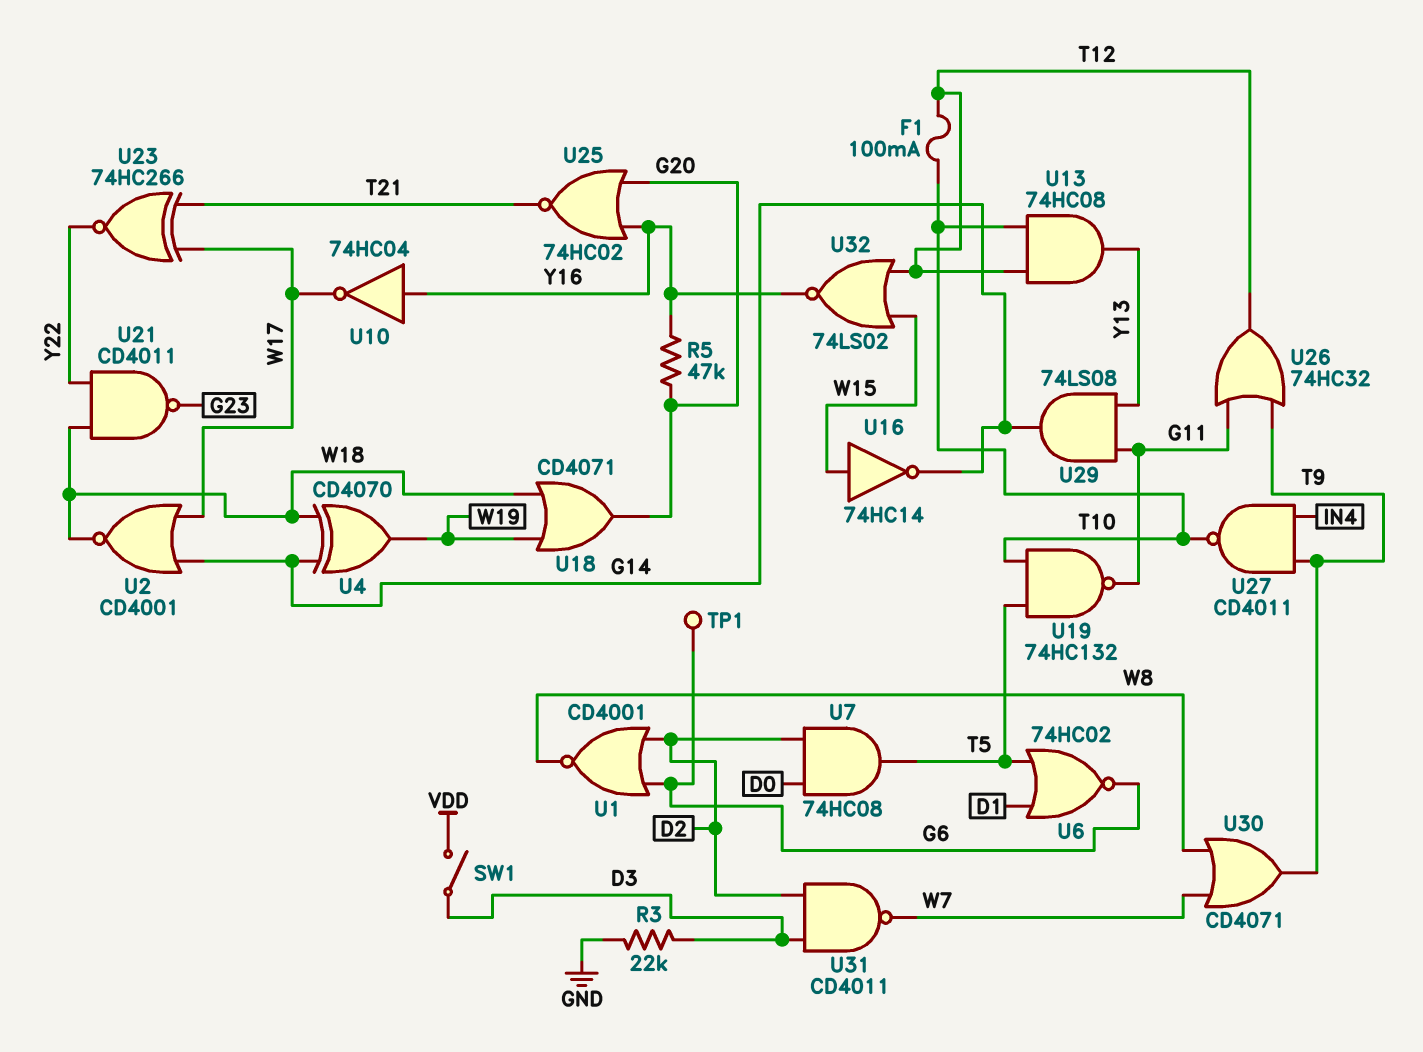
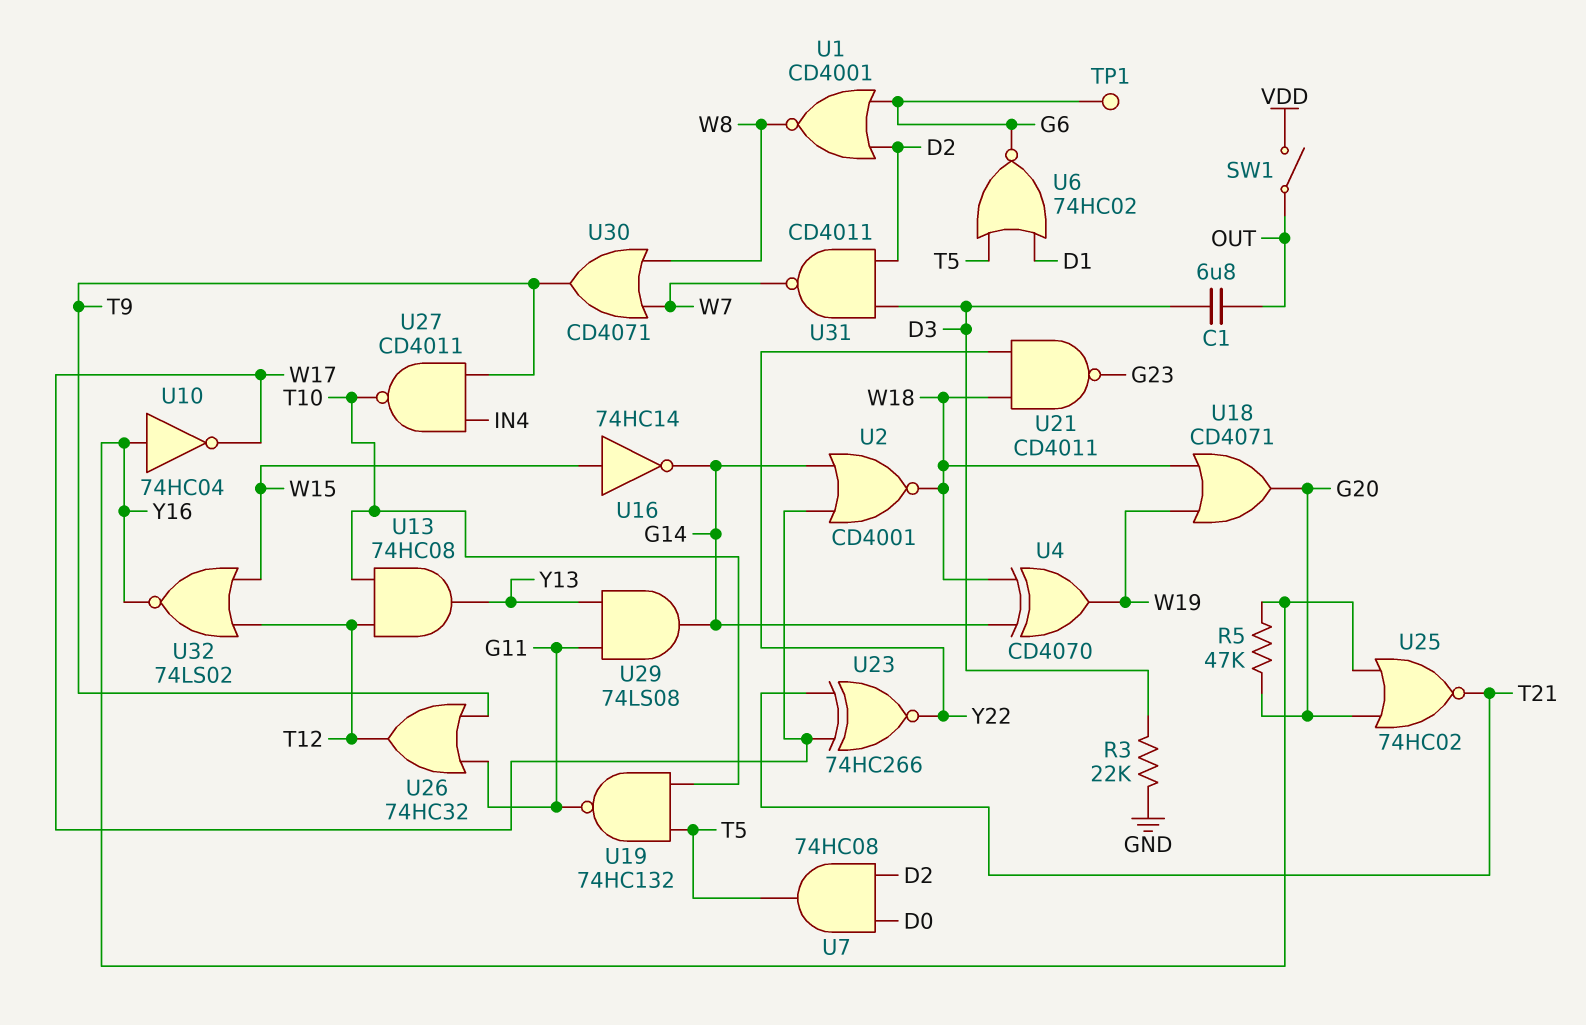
C1: none -> 6.8uF (D3, OUT)
F1: 100mA (T10, T12) -> none
SW1: switch (D3, VDD) -> switch (OUT, VDD)

